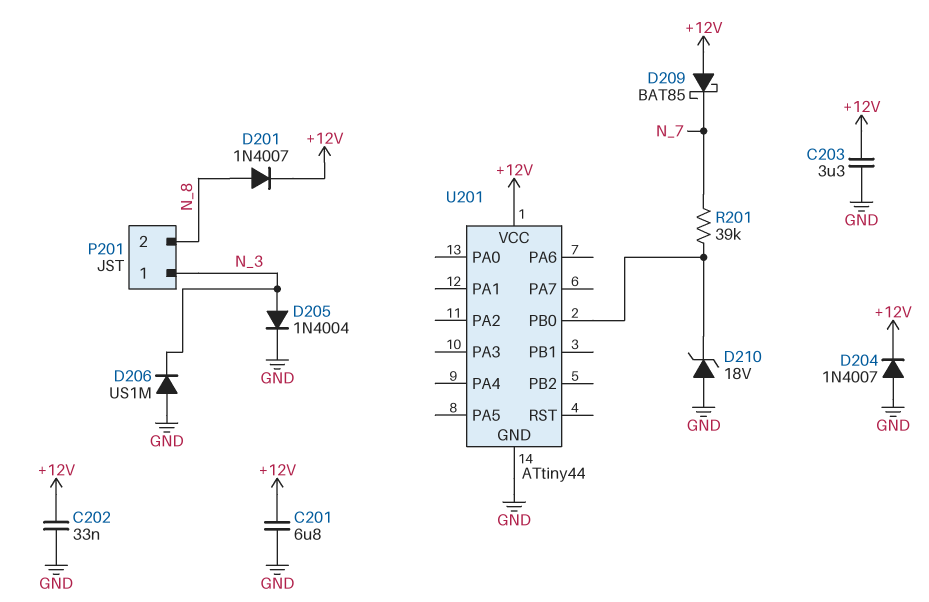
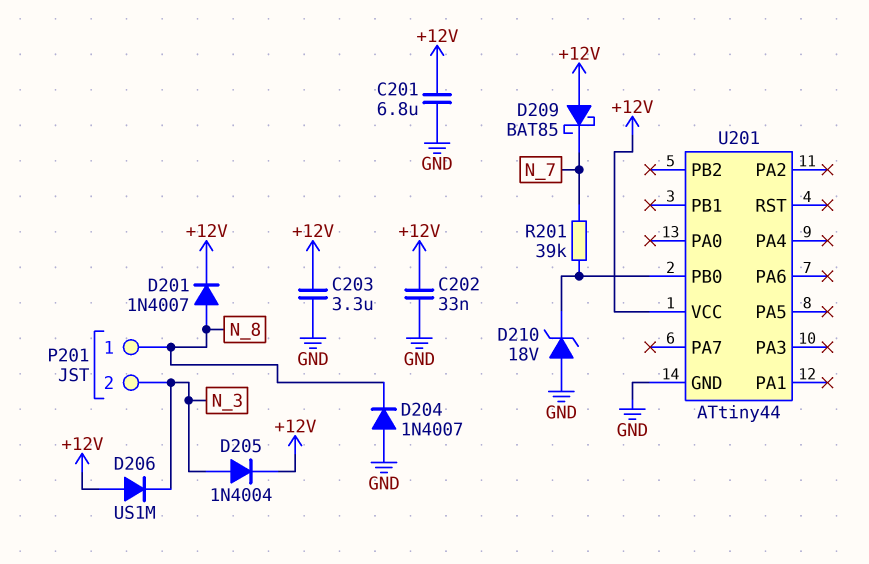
D204: diode 1N4007 (A GND, K +12V) -> diode 1N4007 (A GND, K N_8)
D205: diode 1N4004 (A N_3, K GND) -> diode 1N4004 (A N_3, K +12V)
D206: diode US1M (A GND, K N_3) -> diode US1M (A +12V, K N_3)
P201 pin 1: N_3 -> N_8
P201 pin 2: N_8 -> N_3

